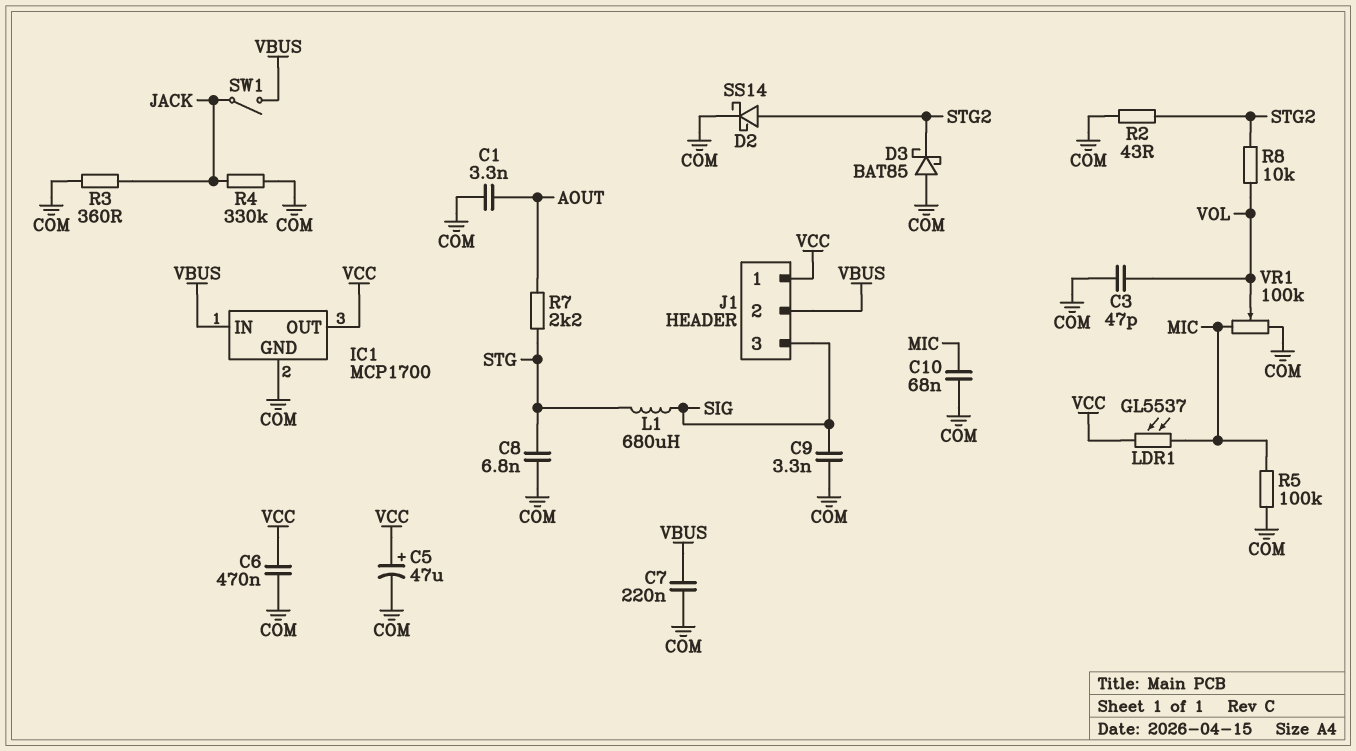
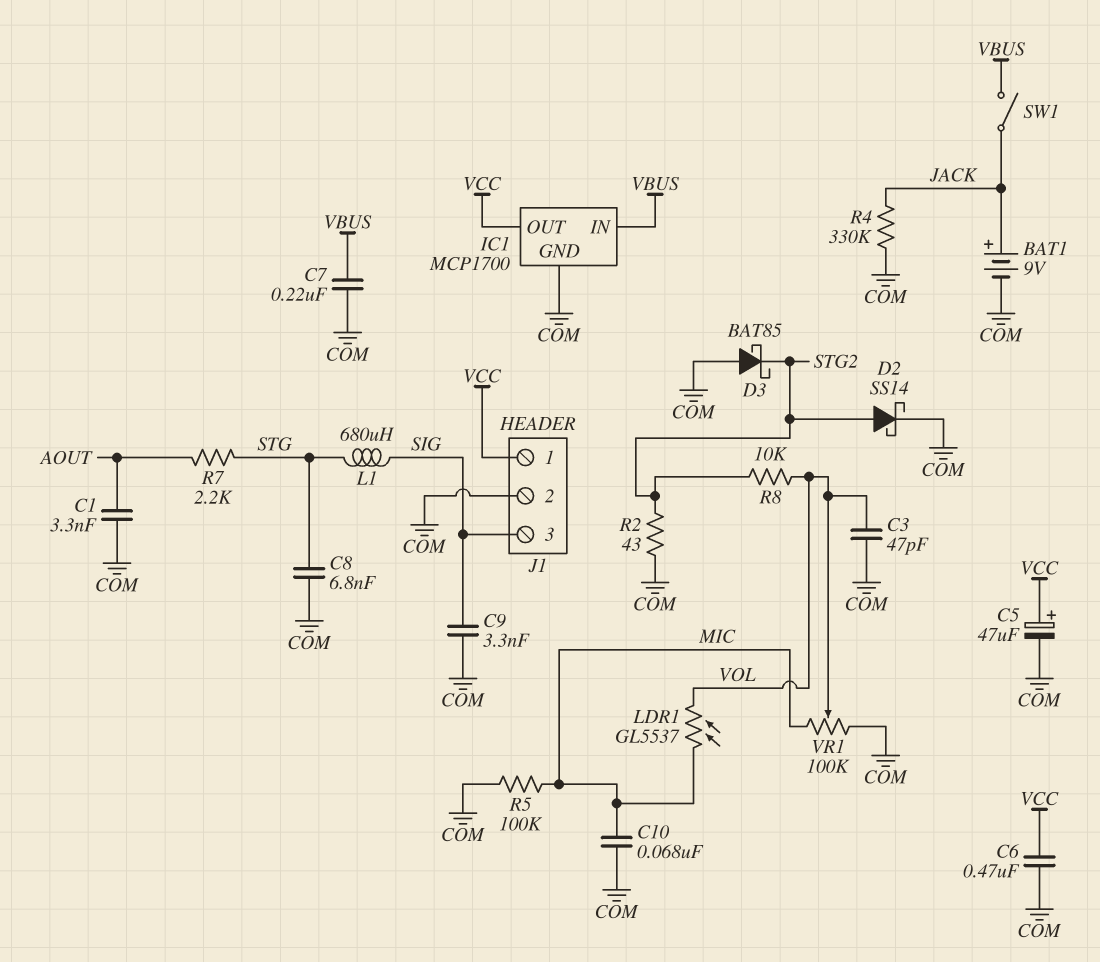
BAT1: none -> 9V (plus JACK, minus COM)
J1 pin 2: VBUS -> COM
LDR1: GL5537 (MIC, VCC) -> GL5537 (MIC, VOL)
R3: 360 (COM, JACK) -> none

